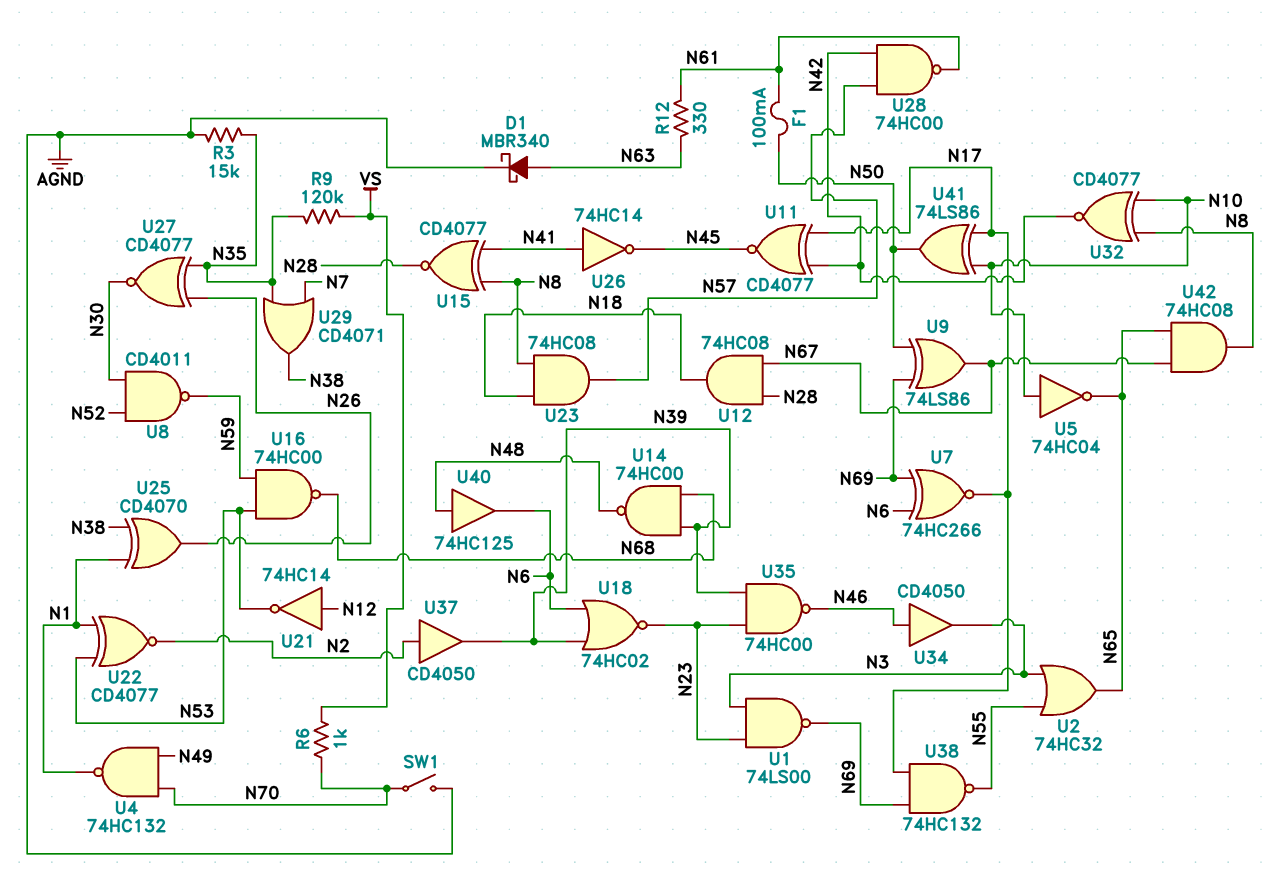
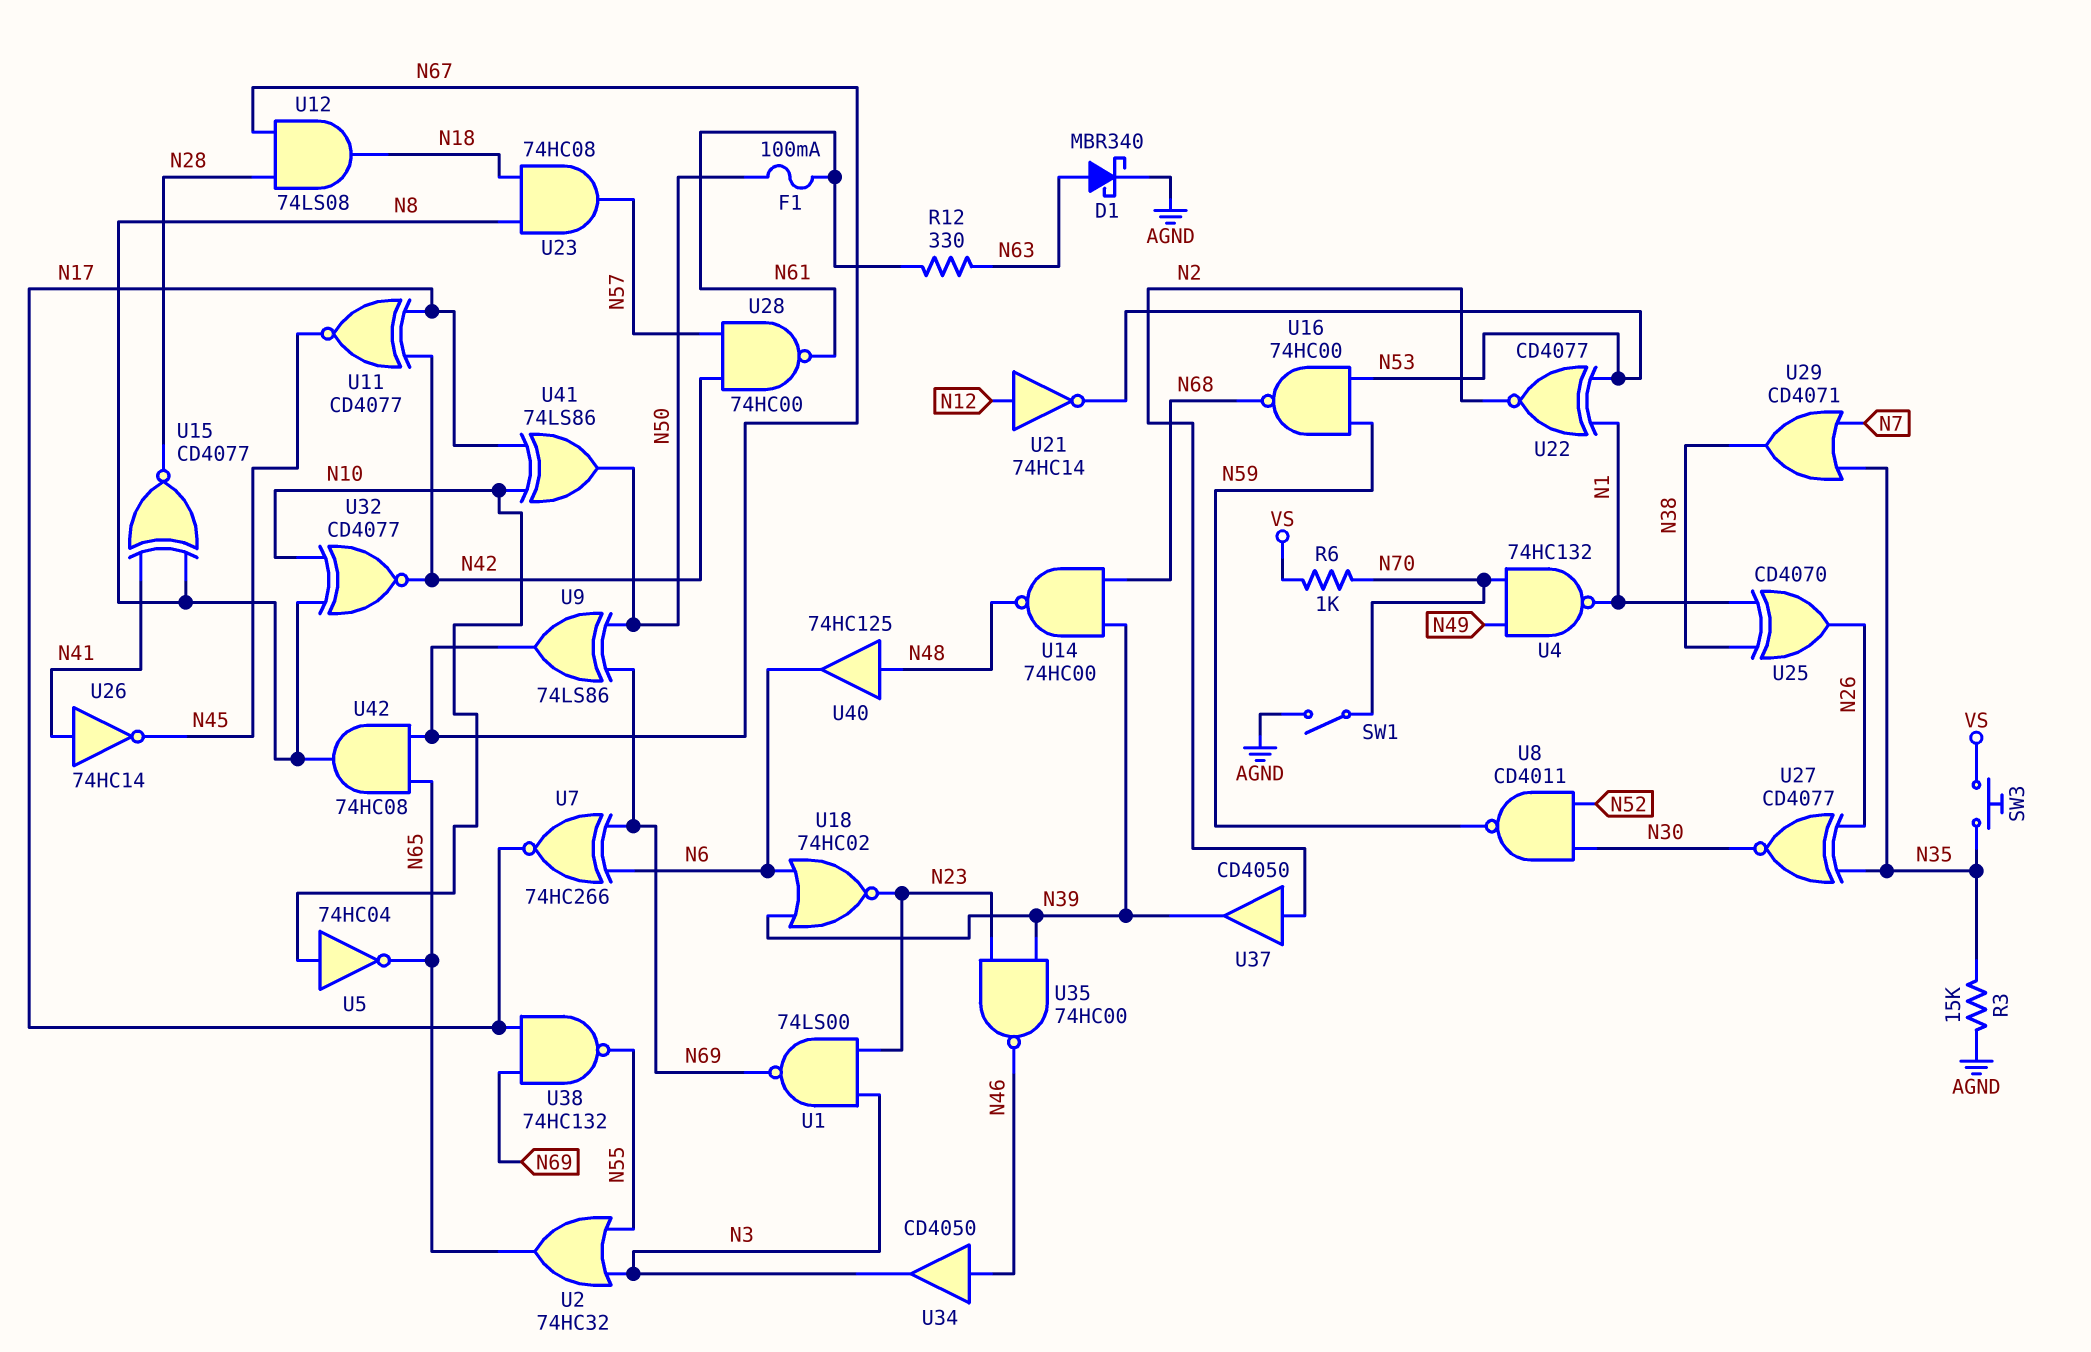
R9: 120k (N35, VS) -> none
SW3: none -> button (N35, VS)
U12: AND 74HC08 (in N28, in N67, out N18) -> AND 74LS08 (in N28, in N67, out N18)

